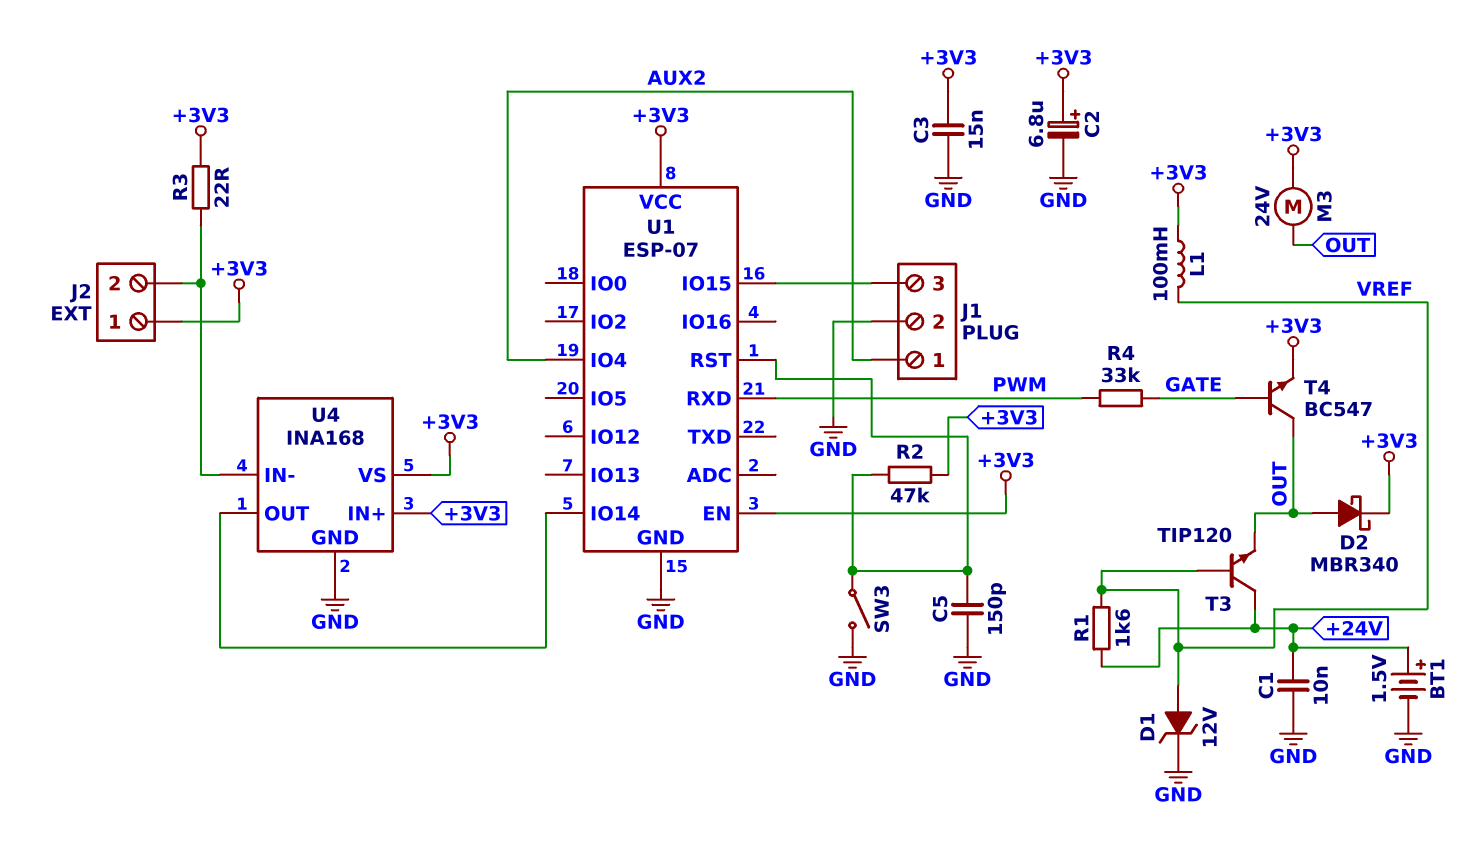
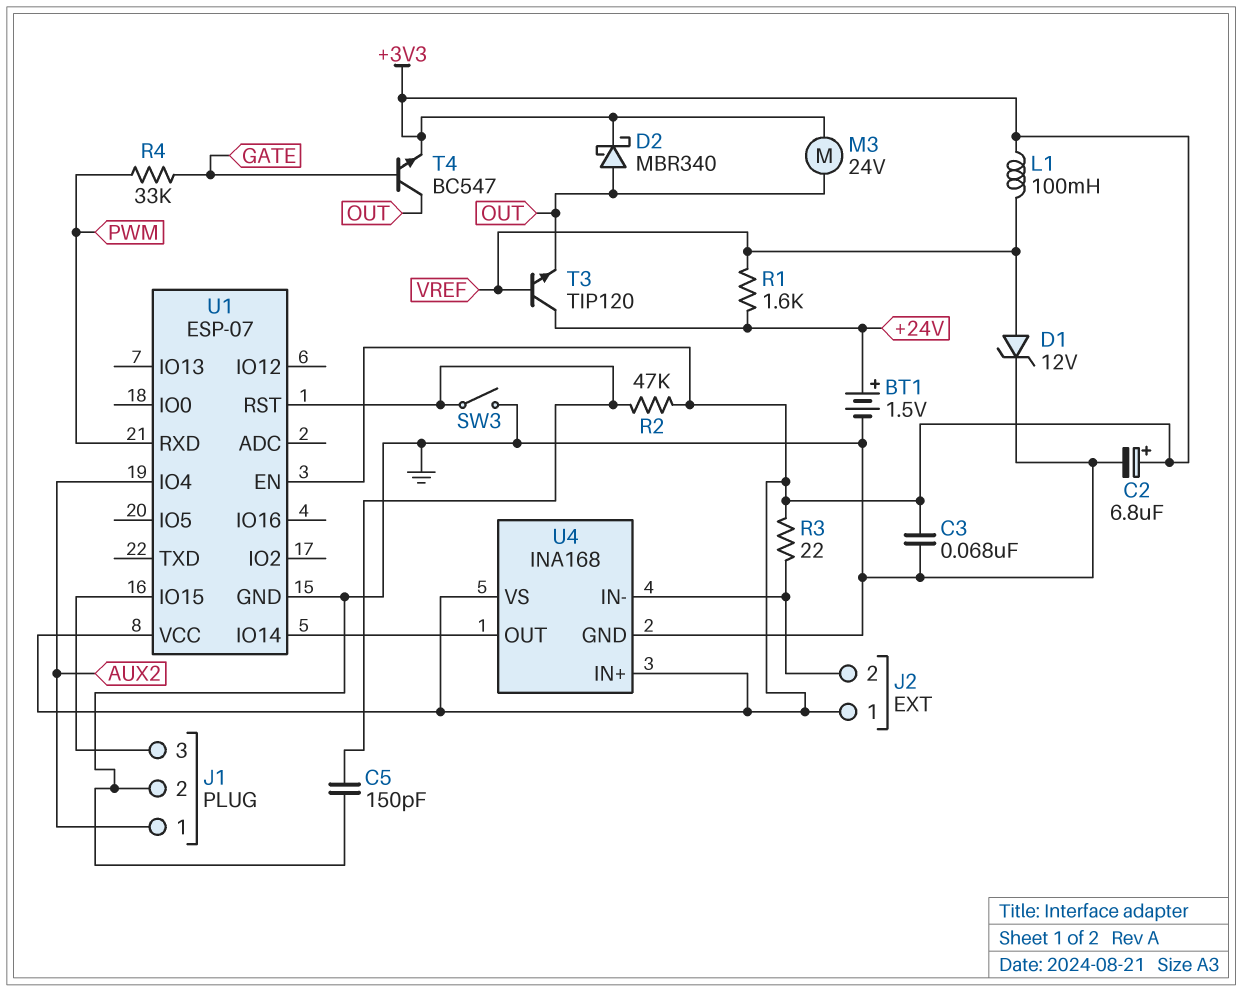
C1: 10nF (+24V, GND) -> none
C3: 15nF (+3V3, GND) -> 68nF (+3V3, GND)

